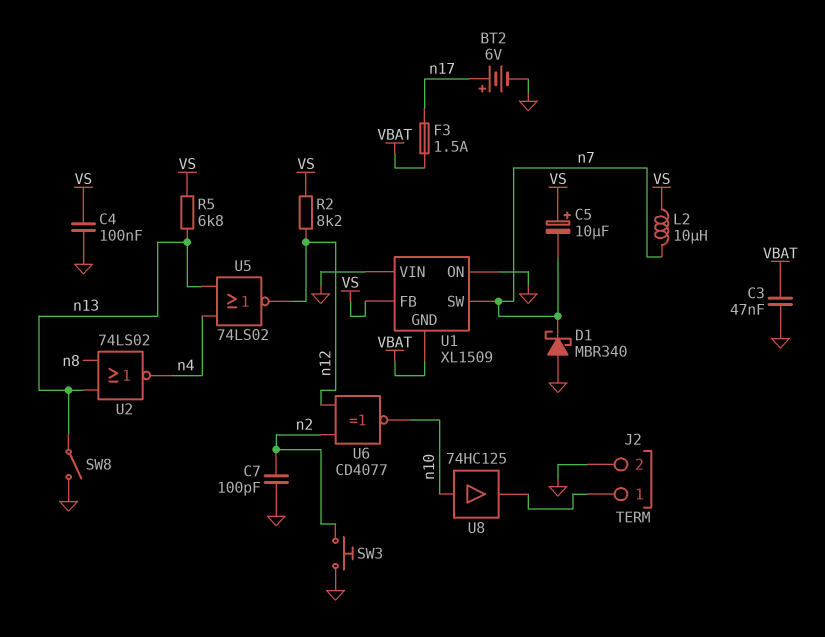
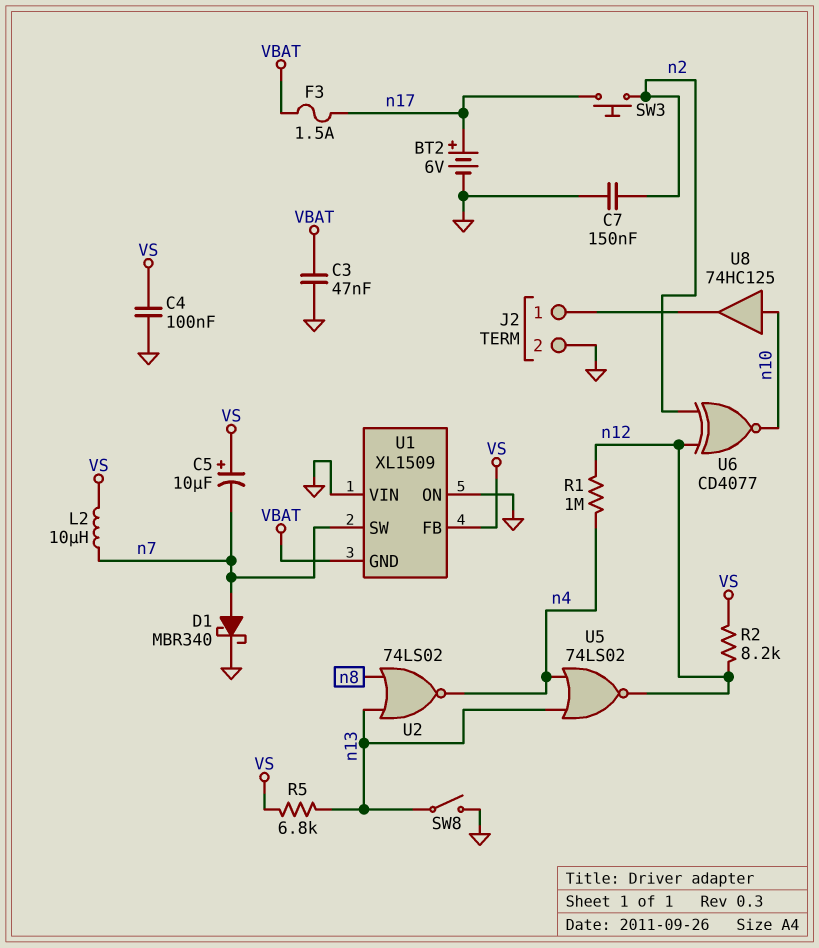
C7: 100pF (GND, n2) -> 150nF (GND, n2)
D1: schottky MBR340 (A GND, K n7) -> schottky MBR340 (A n7, K GND)
R1: none -> 1M (n4, n12)
SW3: button (GND, n2) -> button (n2, n17)

